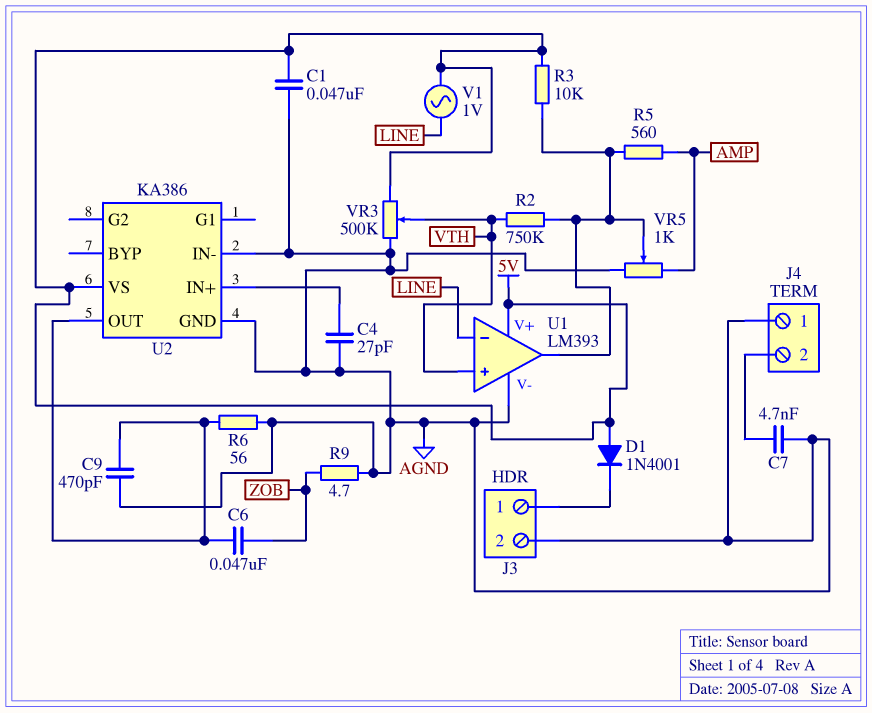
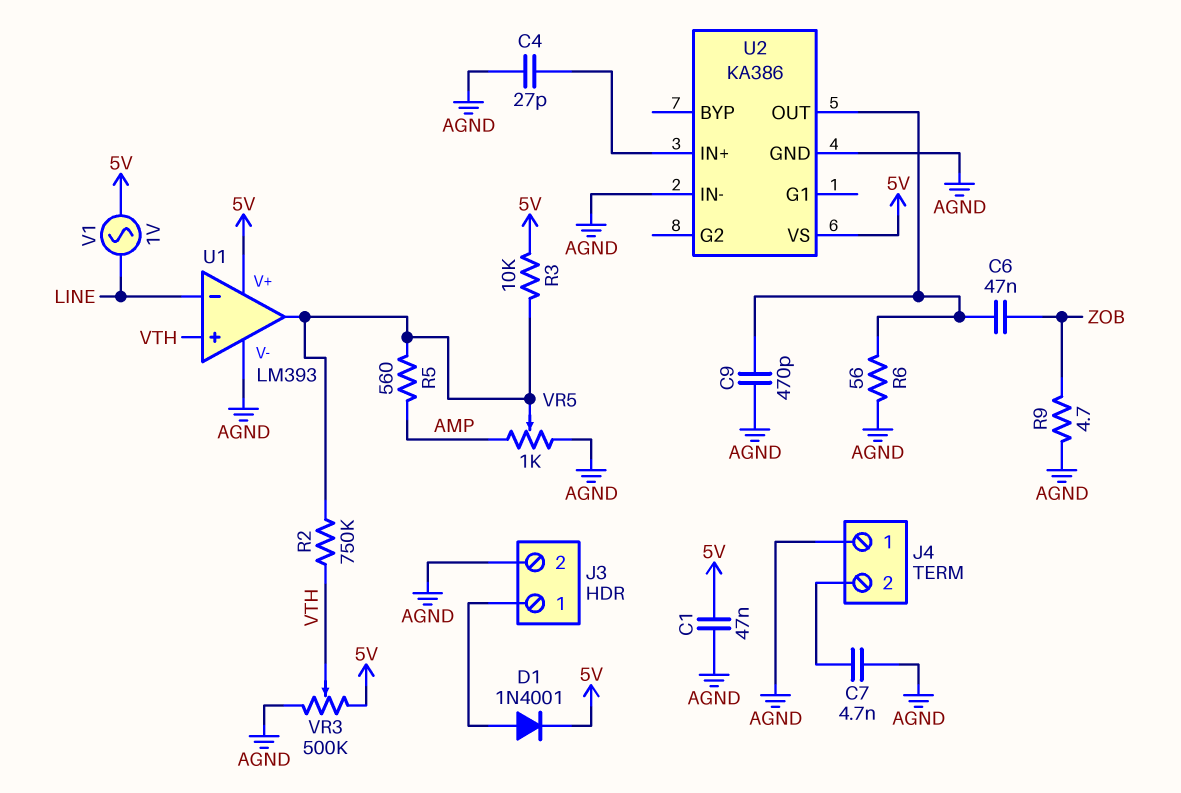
D1: diode 1N4001 (A 5V, K J3/1) -> diode 1N4001 (A J3/1, K 5V)

